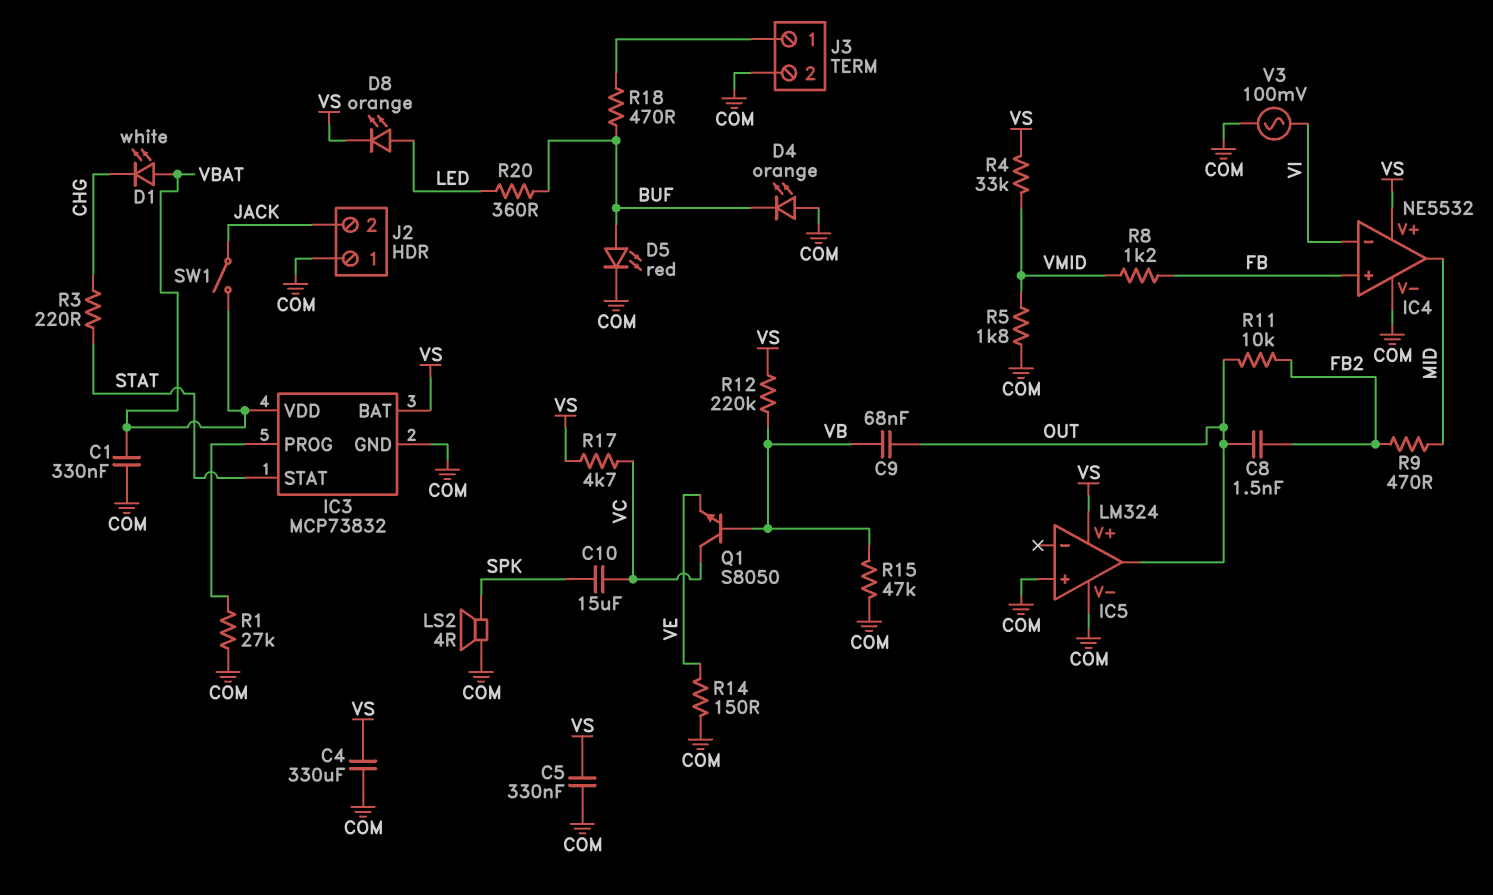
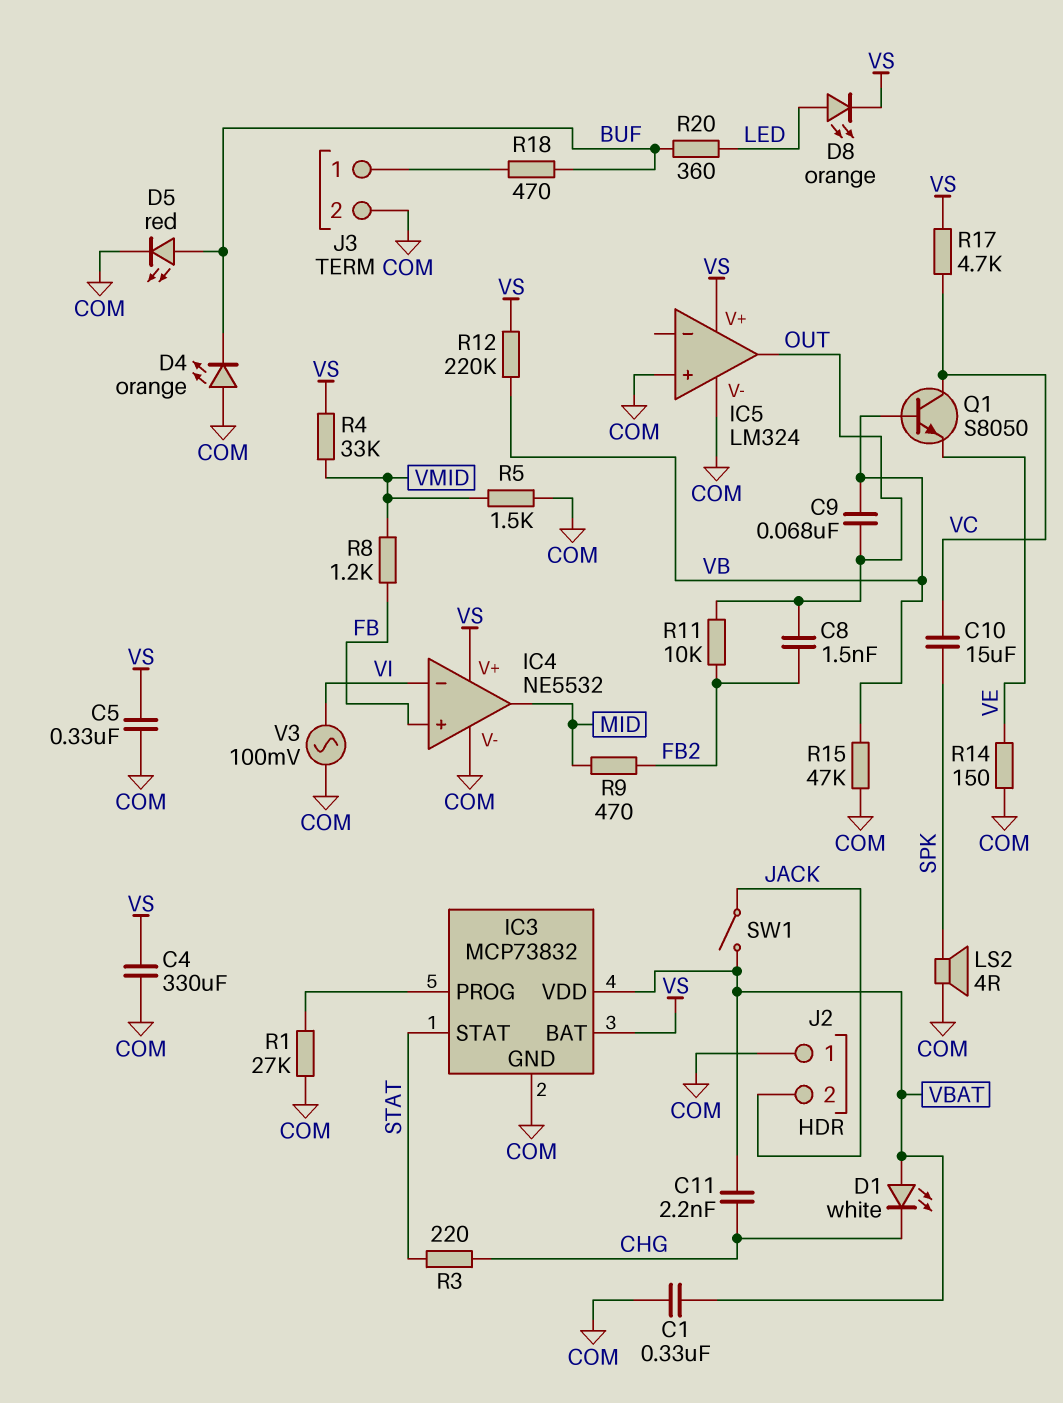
C11: none -> 2.2nF (CHG, VBAT)
R5: 1.8k (COM, VMID) -> 1.5k (COM, VMID)

